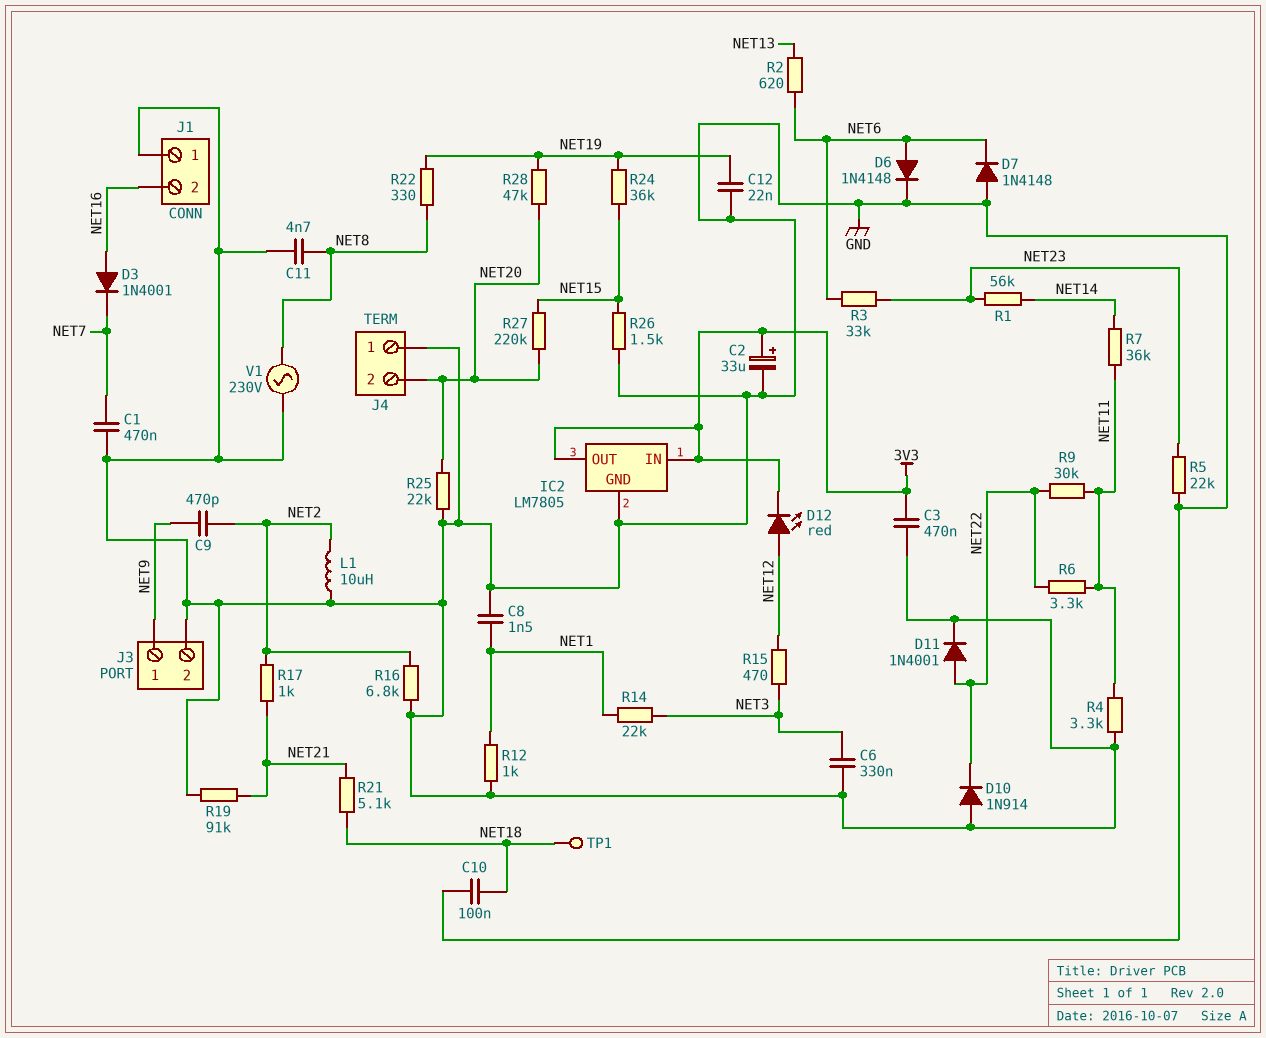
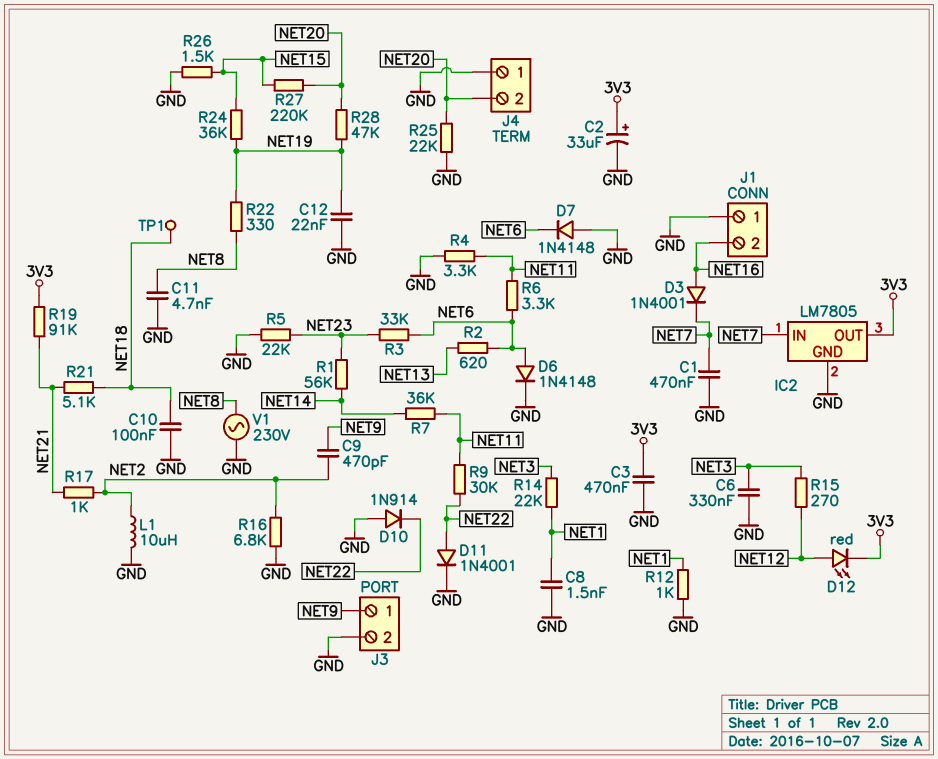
IC2 pin IN: 3V3 -> NET7
R6: 3.3k (NET11, NET22) -> 3.3k (NET6, NET11)
R15: 470 (NET3, NET12) -> 270 (NET3, NET12)
R19: 91k (GND, NET21) -> 91k (3V3, NET21)

